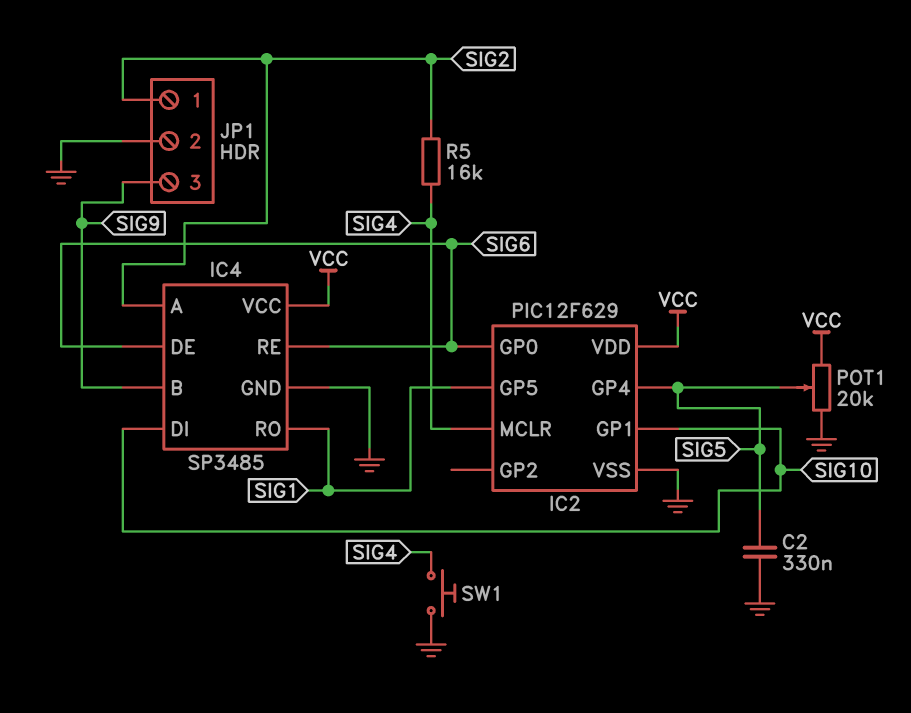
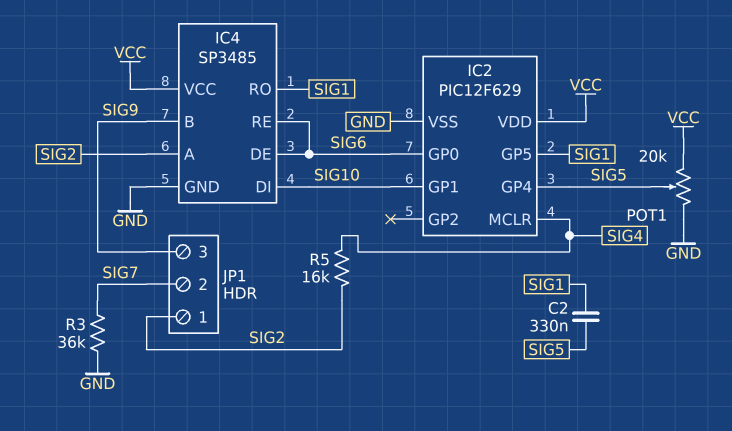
C2: 330nF (GND, SIG5) -> 330nF (SIG1, SIG5)
JP1 pin 2: GND -> SIG7
R3: none -> 36k (GND, SIG7)
SW1: button (GND, SIG4) -> none

